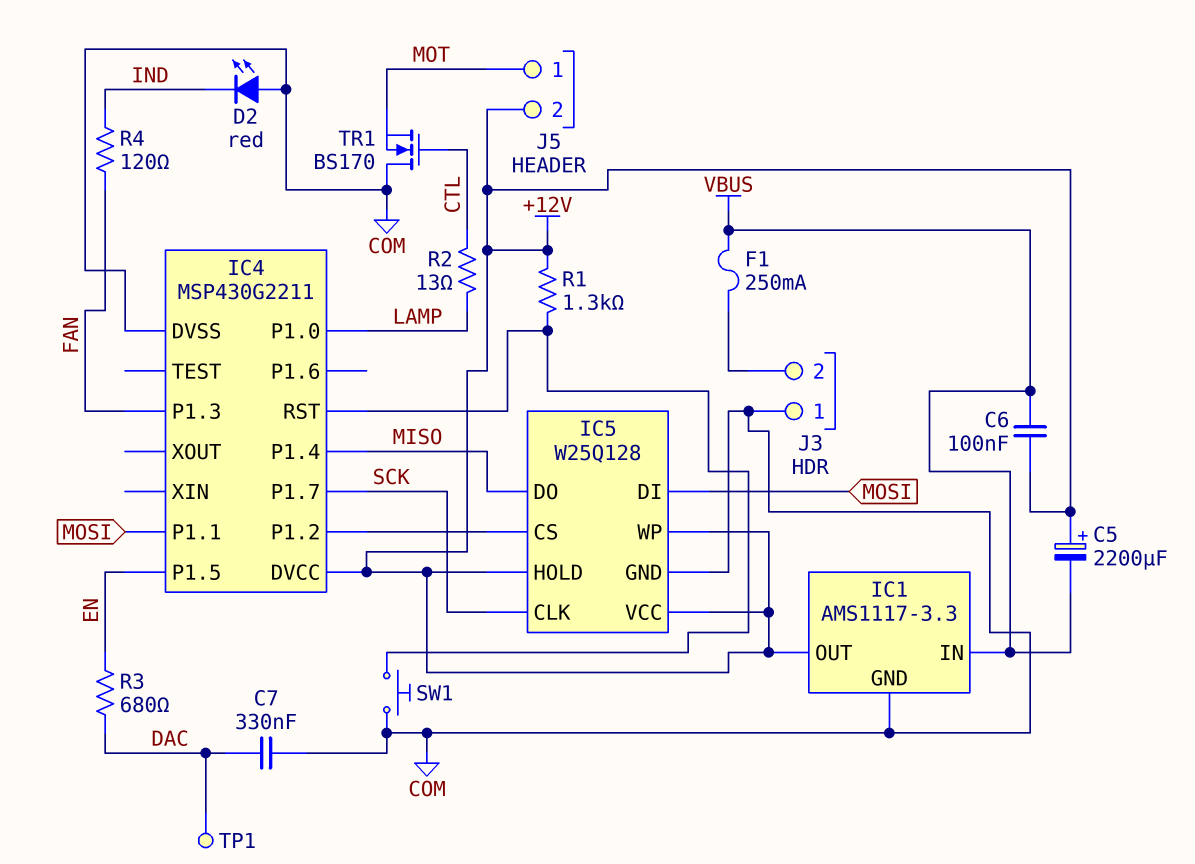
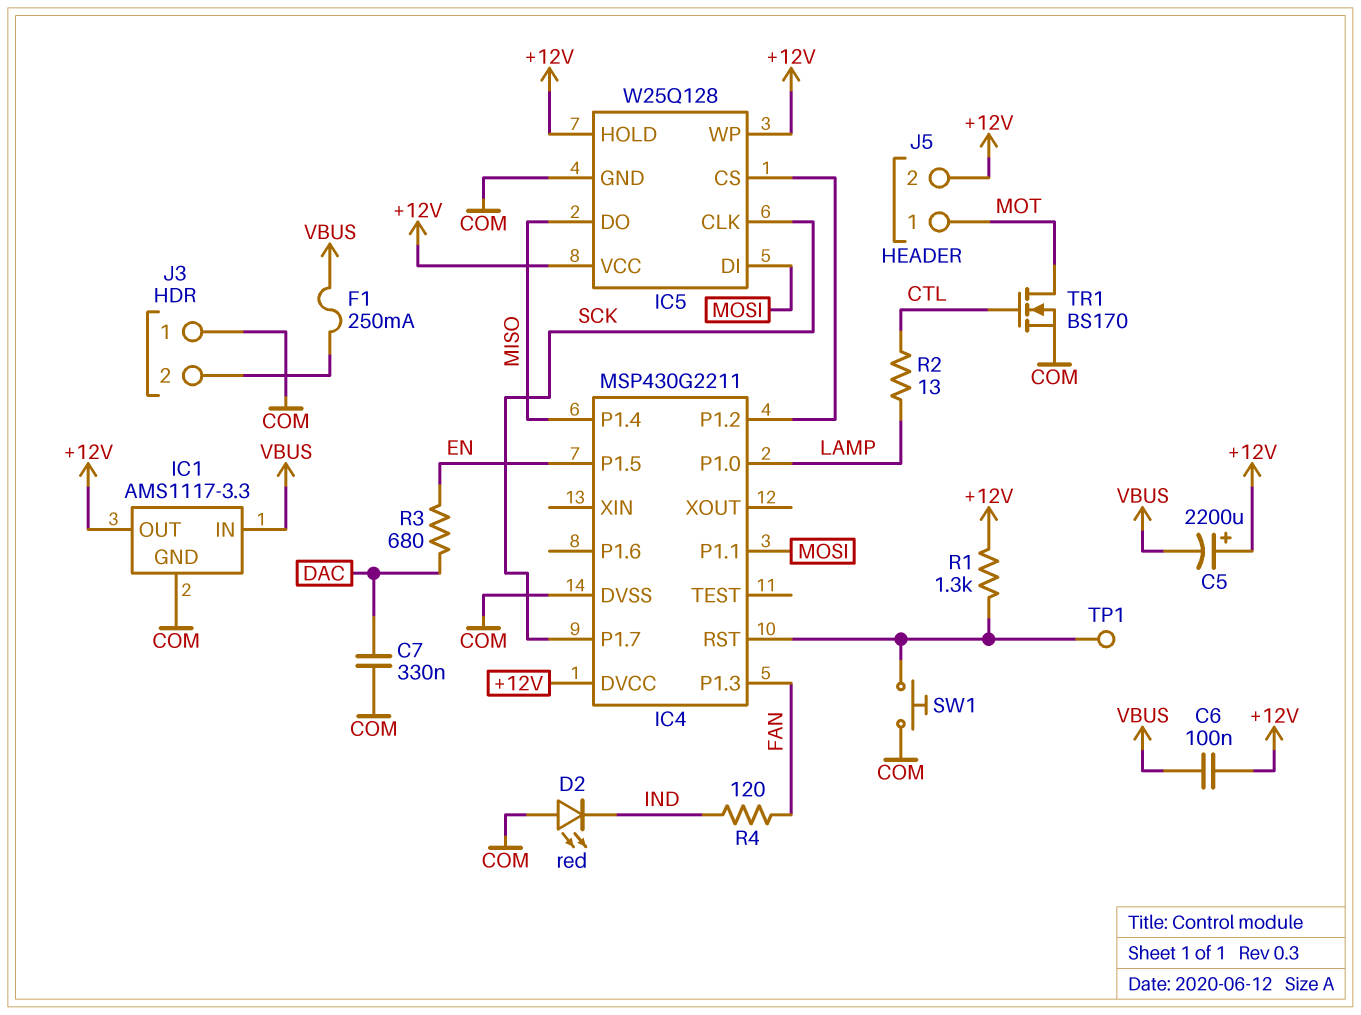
TP1: test point (DAC) -> test point (IC4/RST)
TR1: NMOS BS170 (G CTL, D COM, S MOT) -> NMOS BS170 (G CTL, D MOT, S COM)

